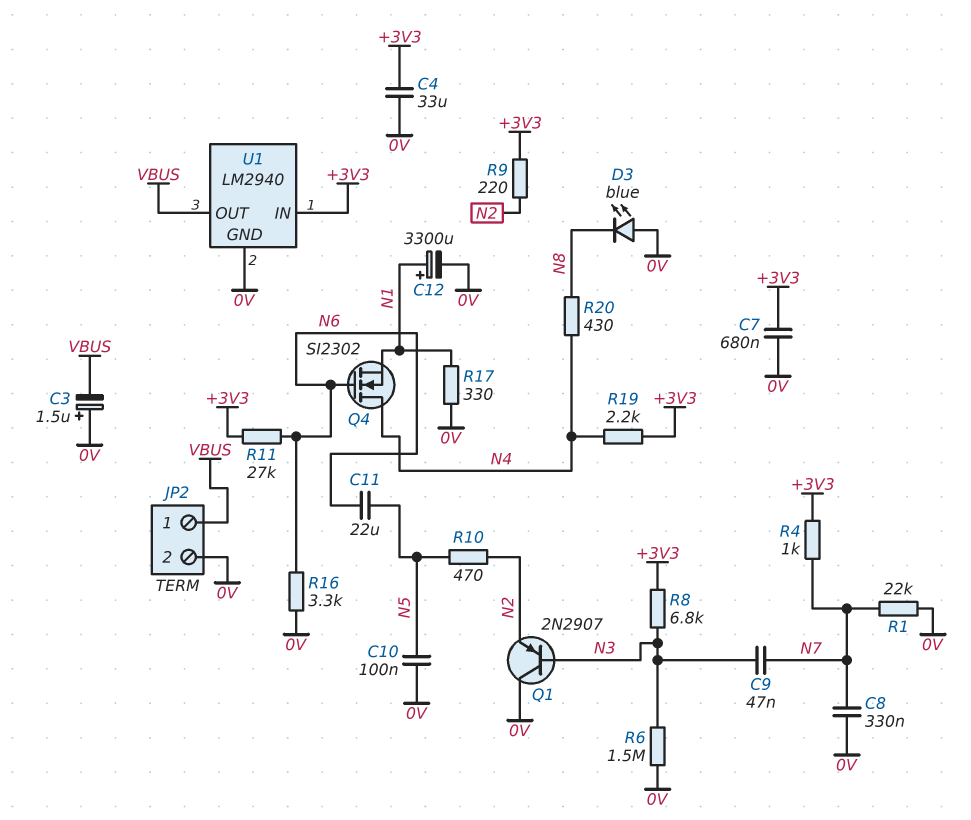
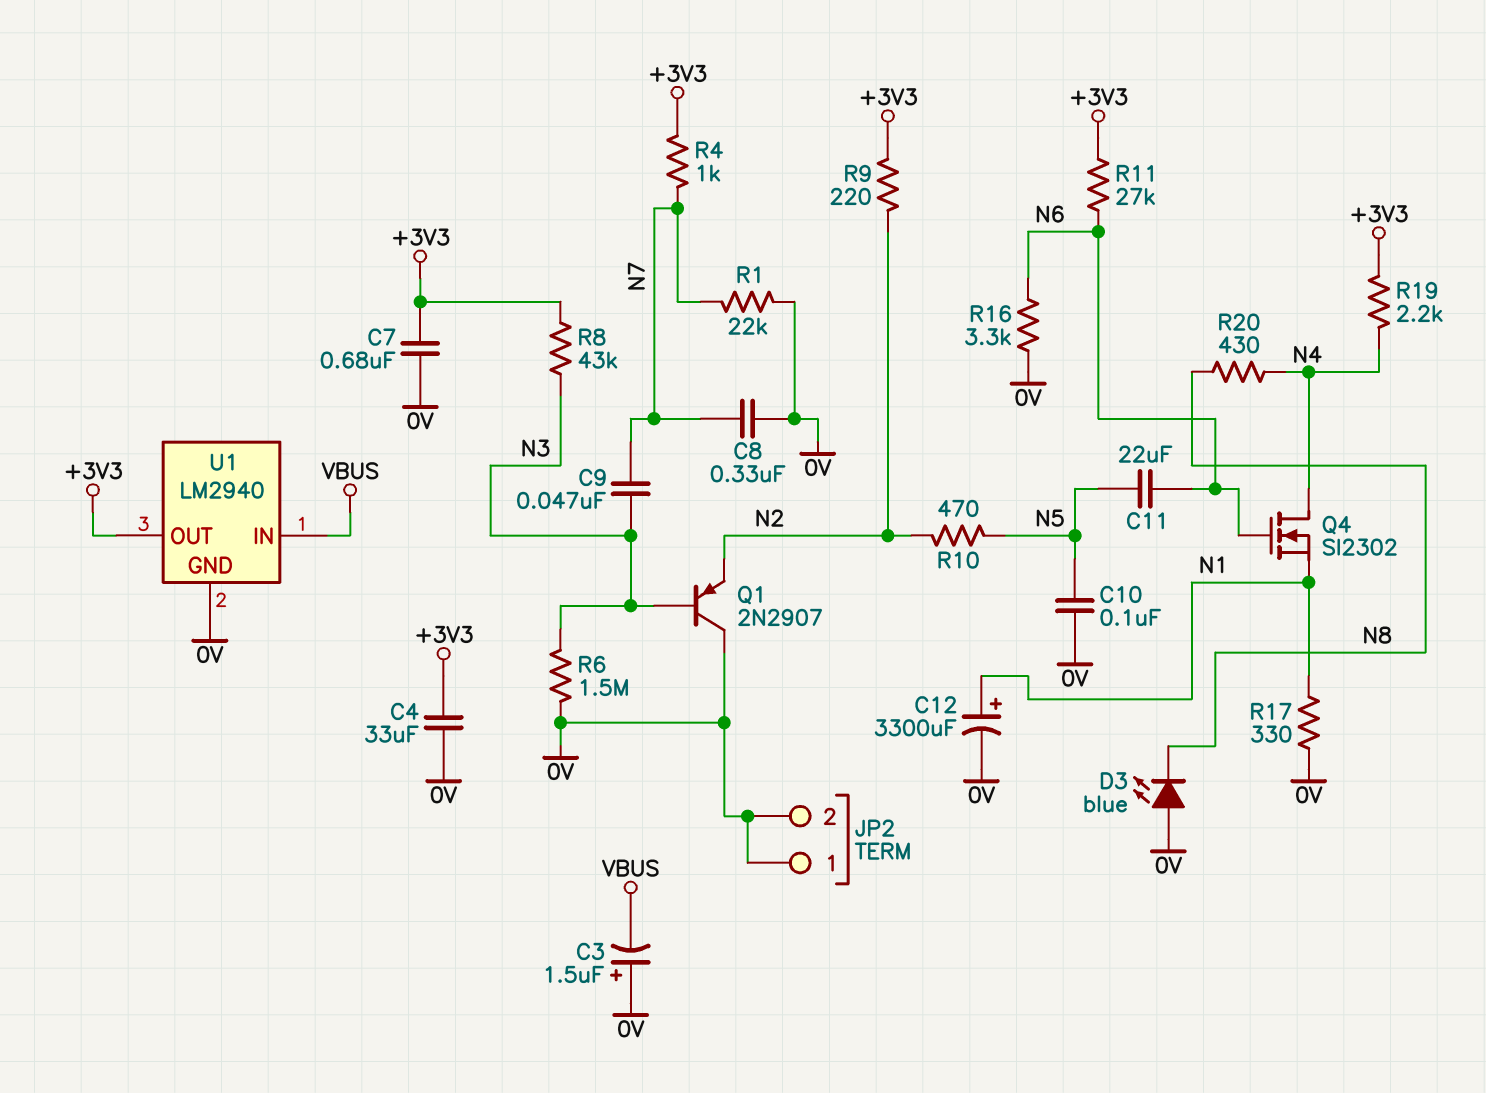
JP2 pin 1: VBUS -> 0V
R8: 6.8k (+3V3, N3) -> 43k (+3V3, N3)
U1 pin IN: +3V3 -> VBUS
U1 pin OUT: VBUS -> +3V3

